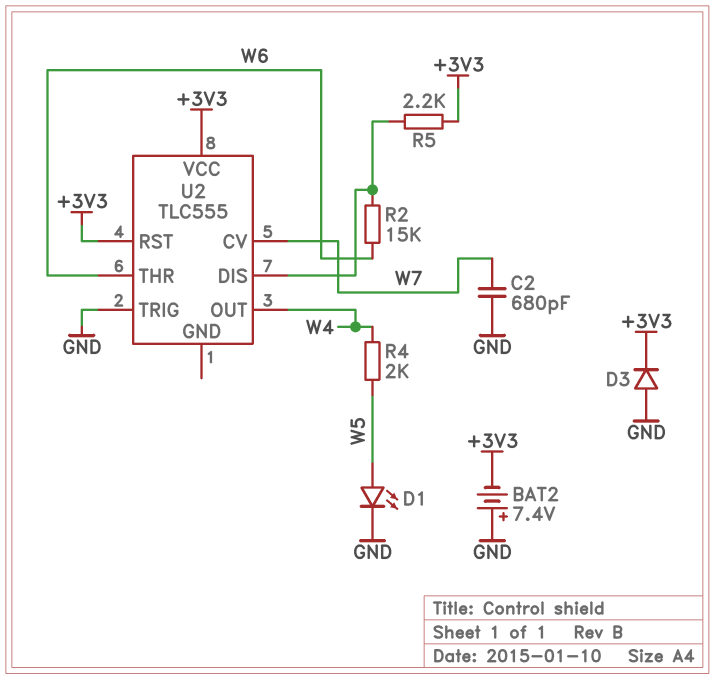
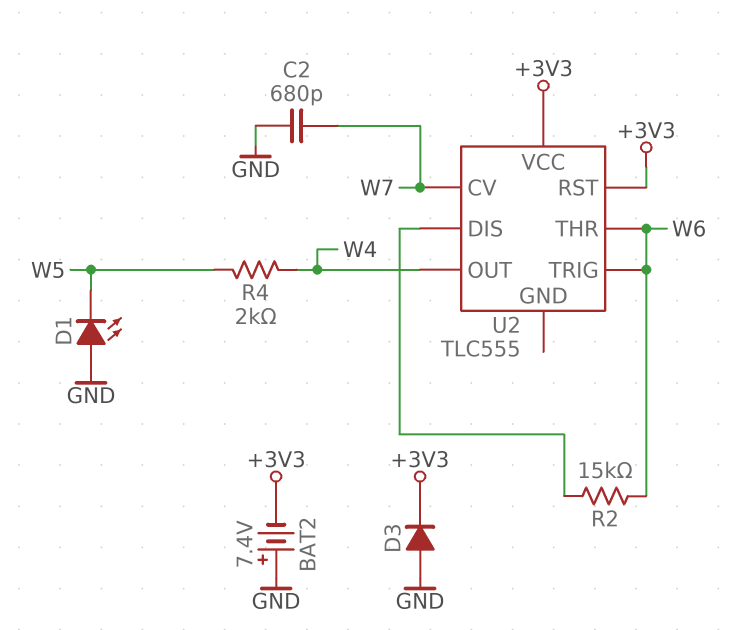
D1: LED (A W5, K GND) -> LED (A GND, K W5)
R5: 2.2k (+3V3, U2/DIS) -> none
U2 pin TRIG: GND -> W6

